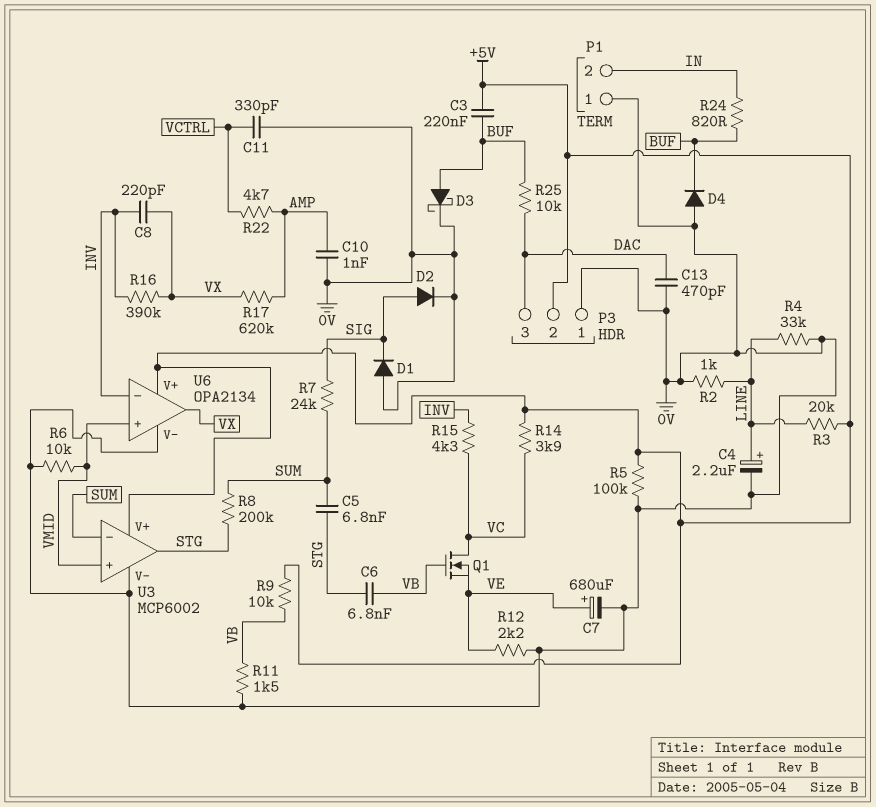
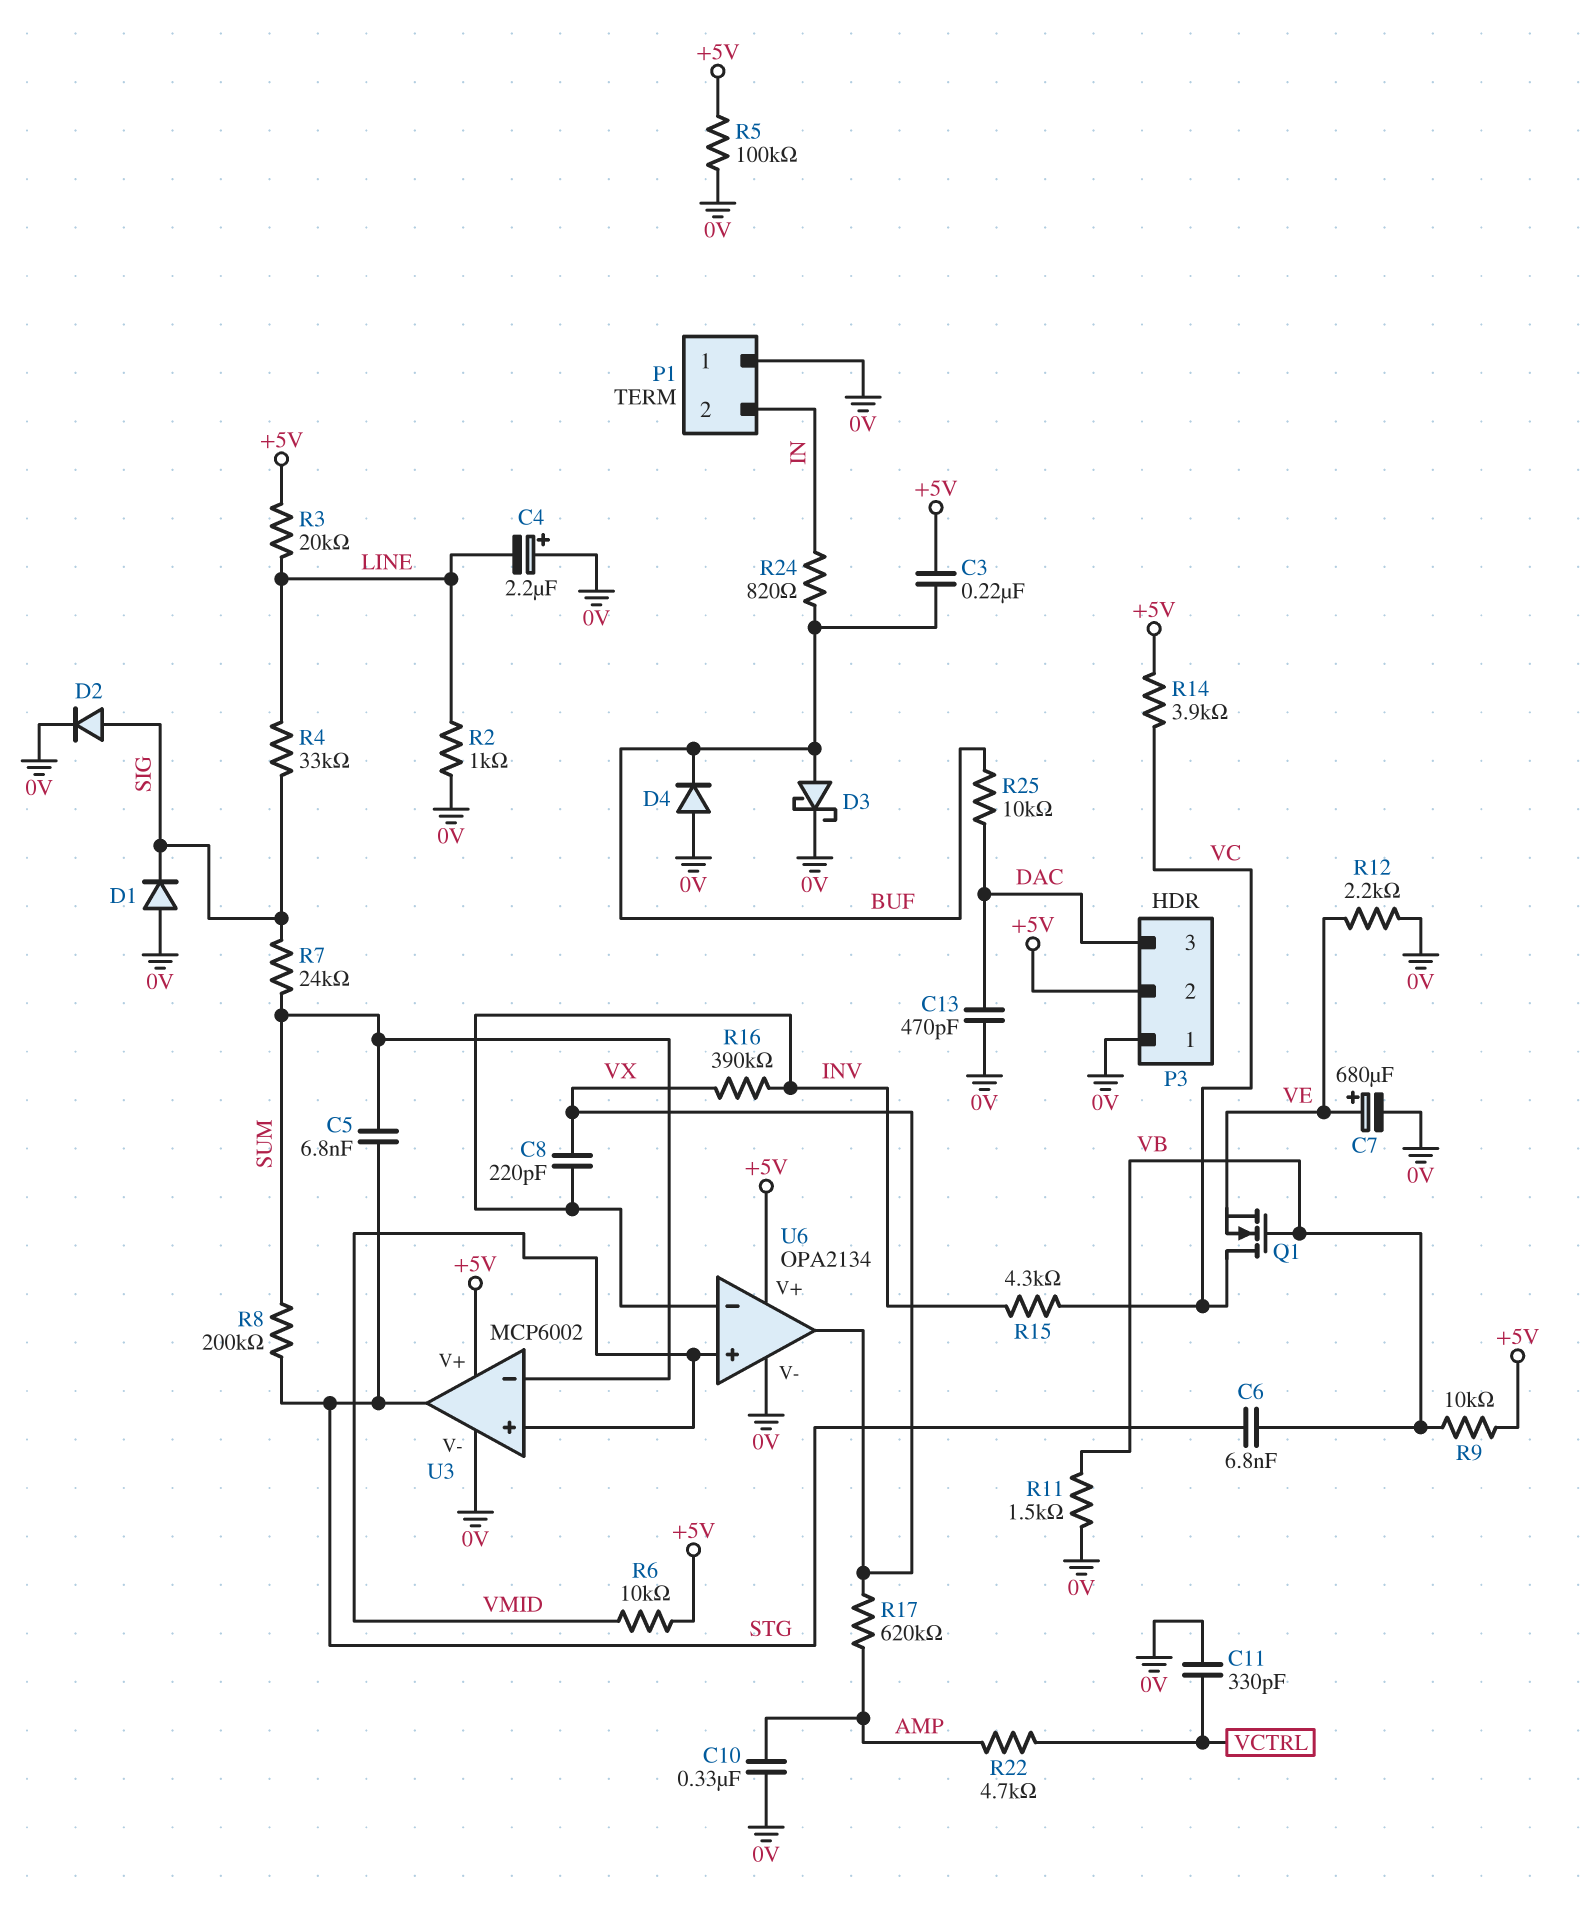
C4: 2.2uF (plus LINE, minus 0V) -> 2.2uF (plus 0V, minus LINE)
C10: 1nF (0V, AMP) -> 330nF (0V, AMP)
R4: 33k (0V, LINE) -> 33k (LINE, SIG)
R6: 10k (0V, VMID) -> 10k (+5V, VMID)

